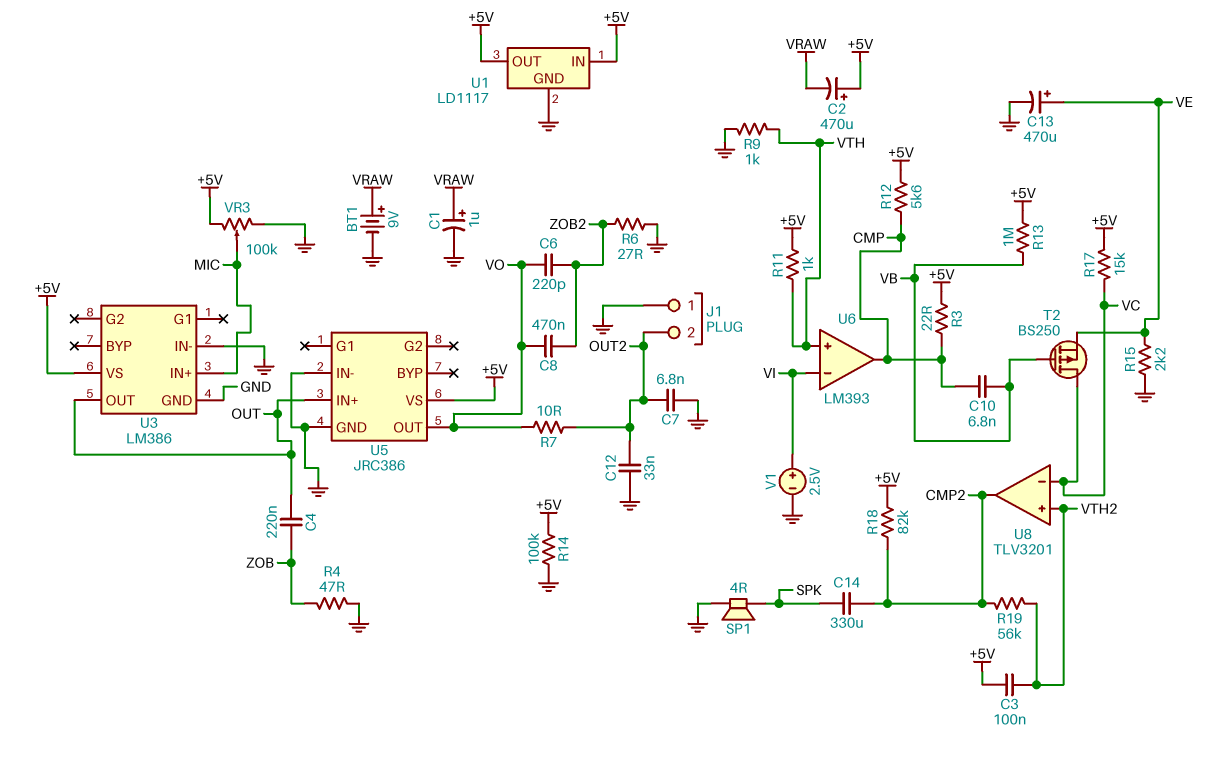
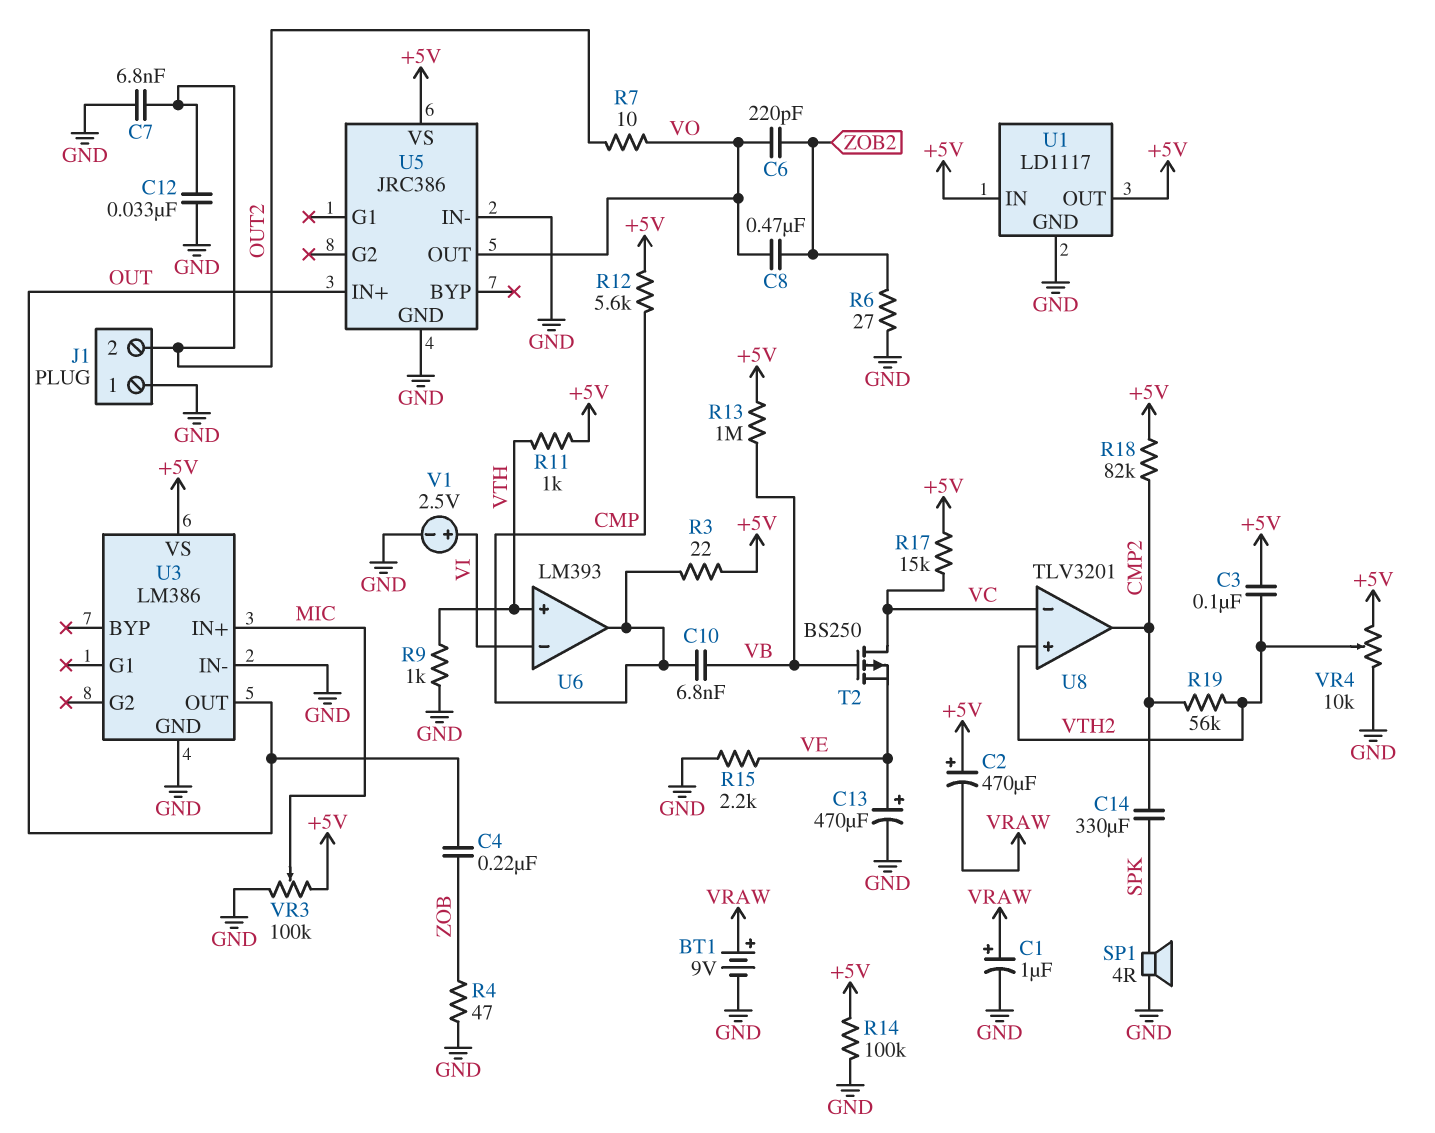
VR4: none -> 10k (+5V, GND, wiper VTH2)

